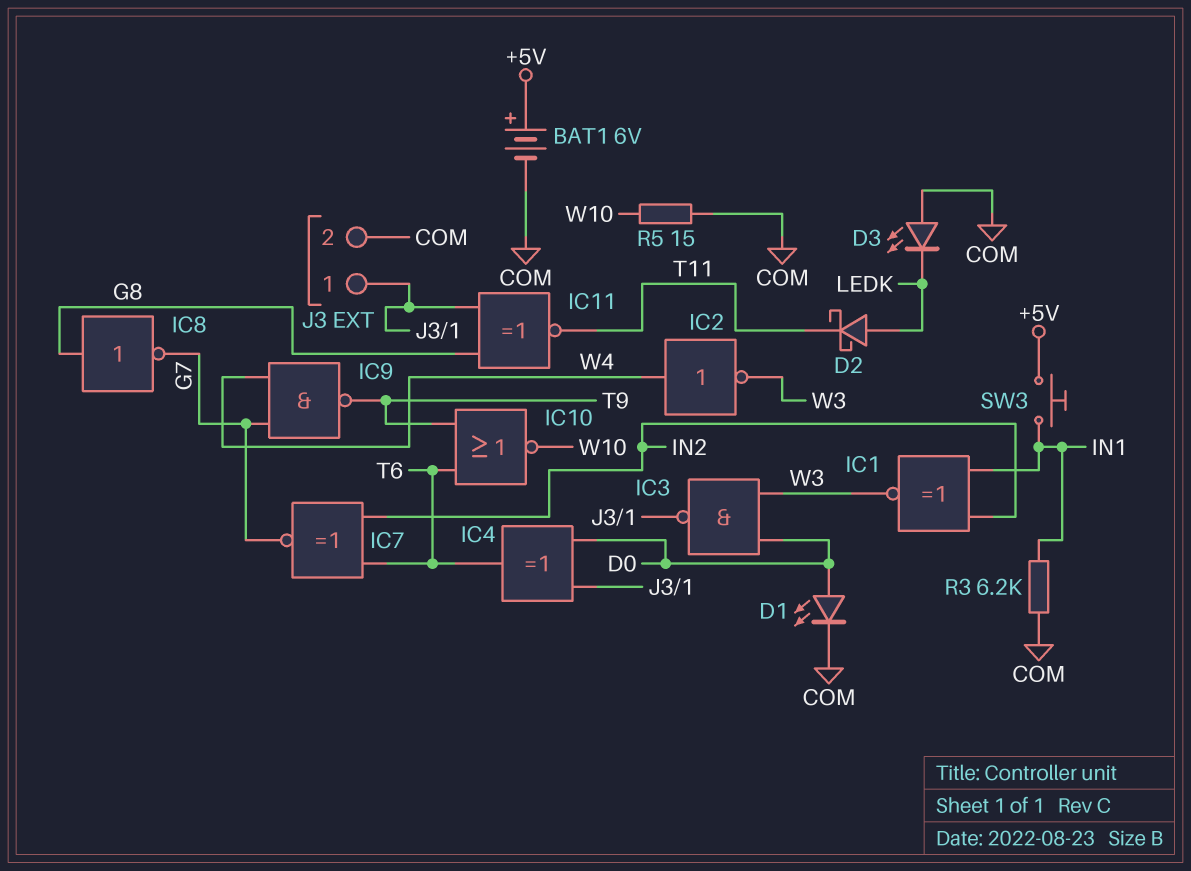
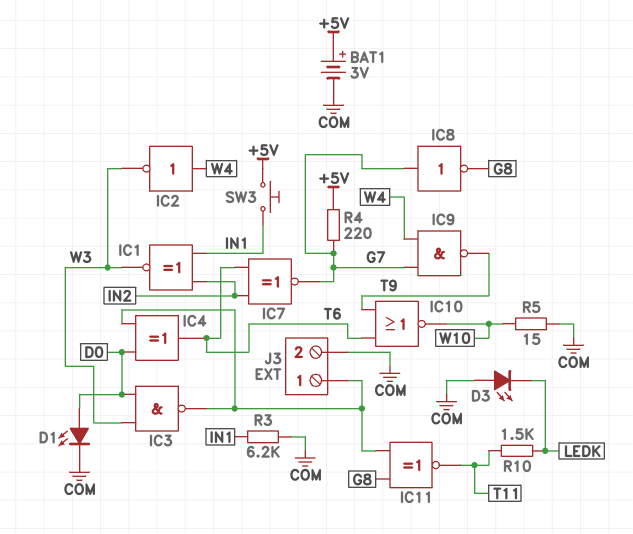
BAT1: 6V (plus +5V, minus COM) -> 3V (plus +5V, minus COM)
D2: schottky (A LEDK, K T11) -> none
IC8: NOT (in G8, out G7) -> NOT (in G7, out G8)
R4: none -> 220 (+5V, G7)
R10: none -> 1.5k (LEDK, T11)

